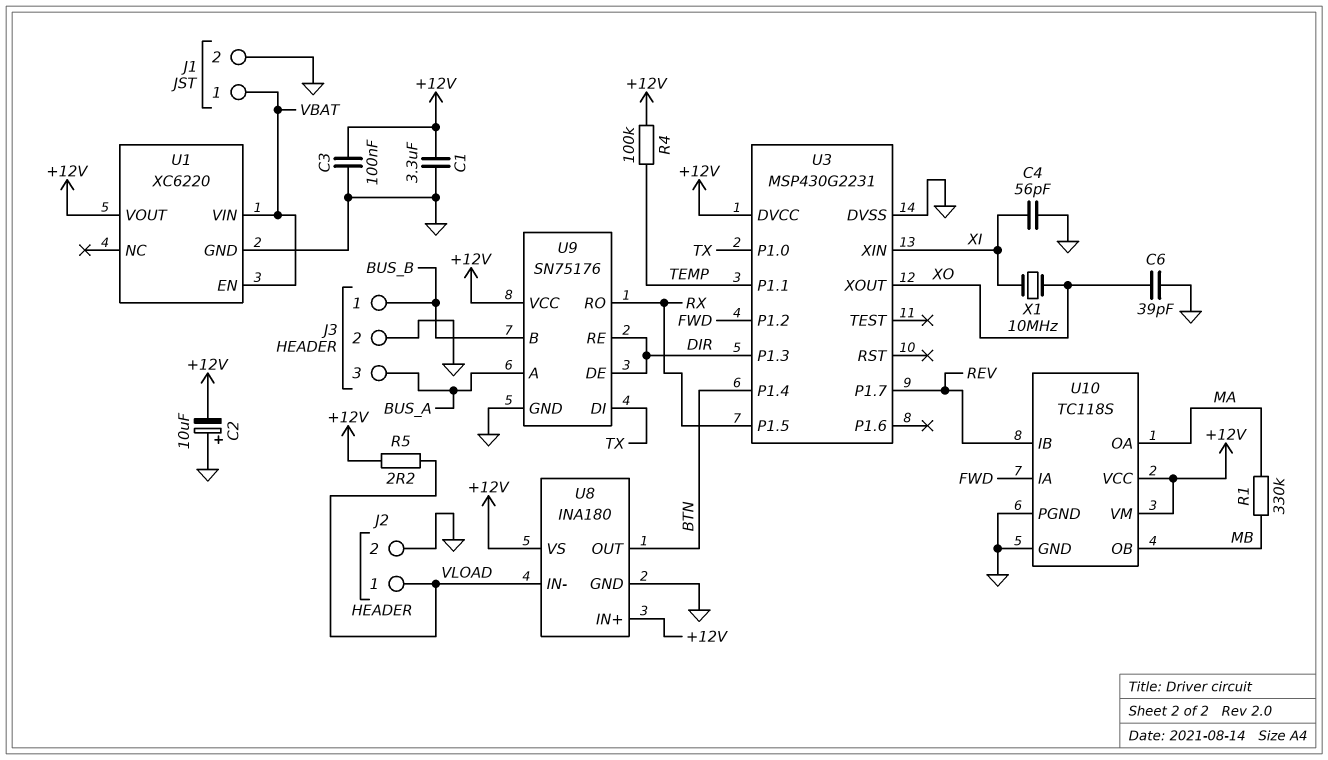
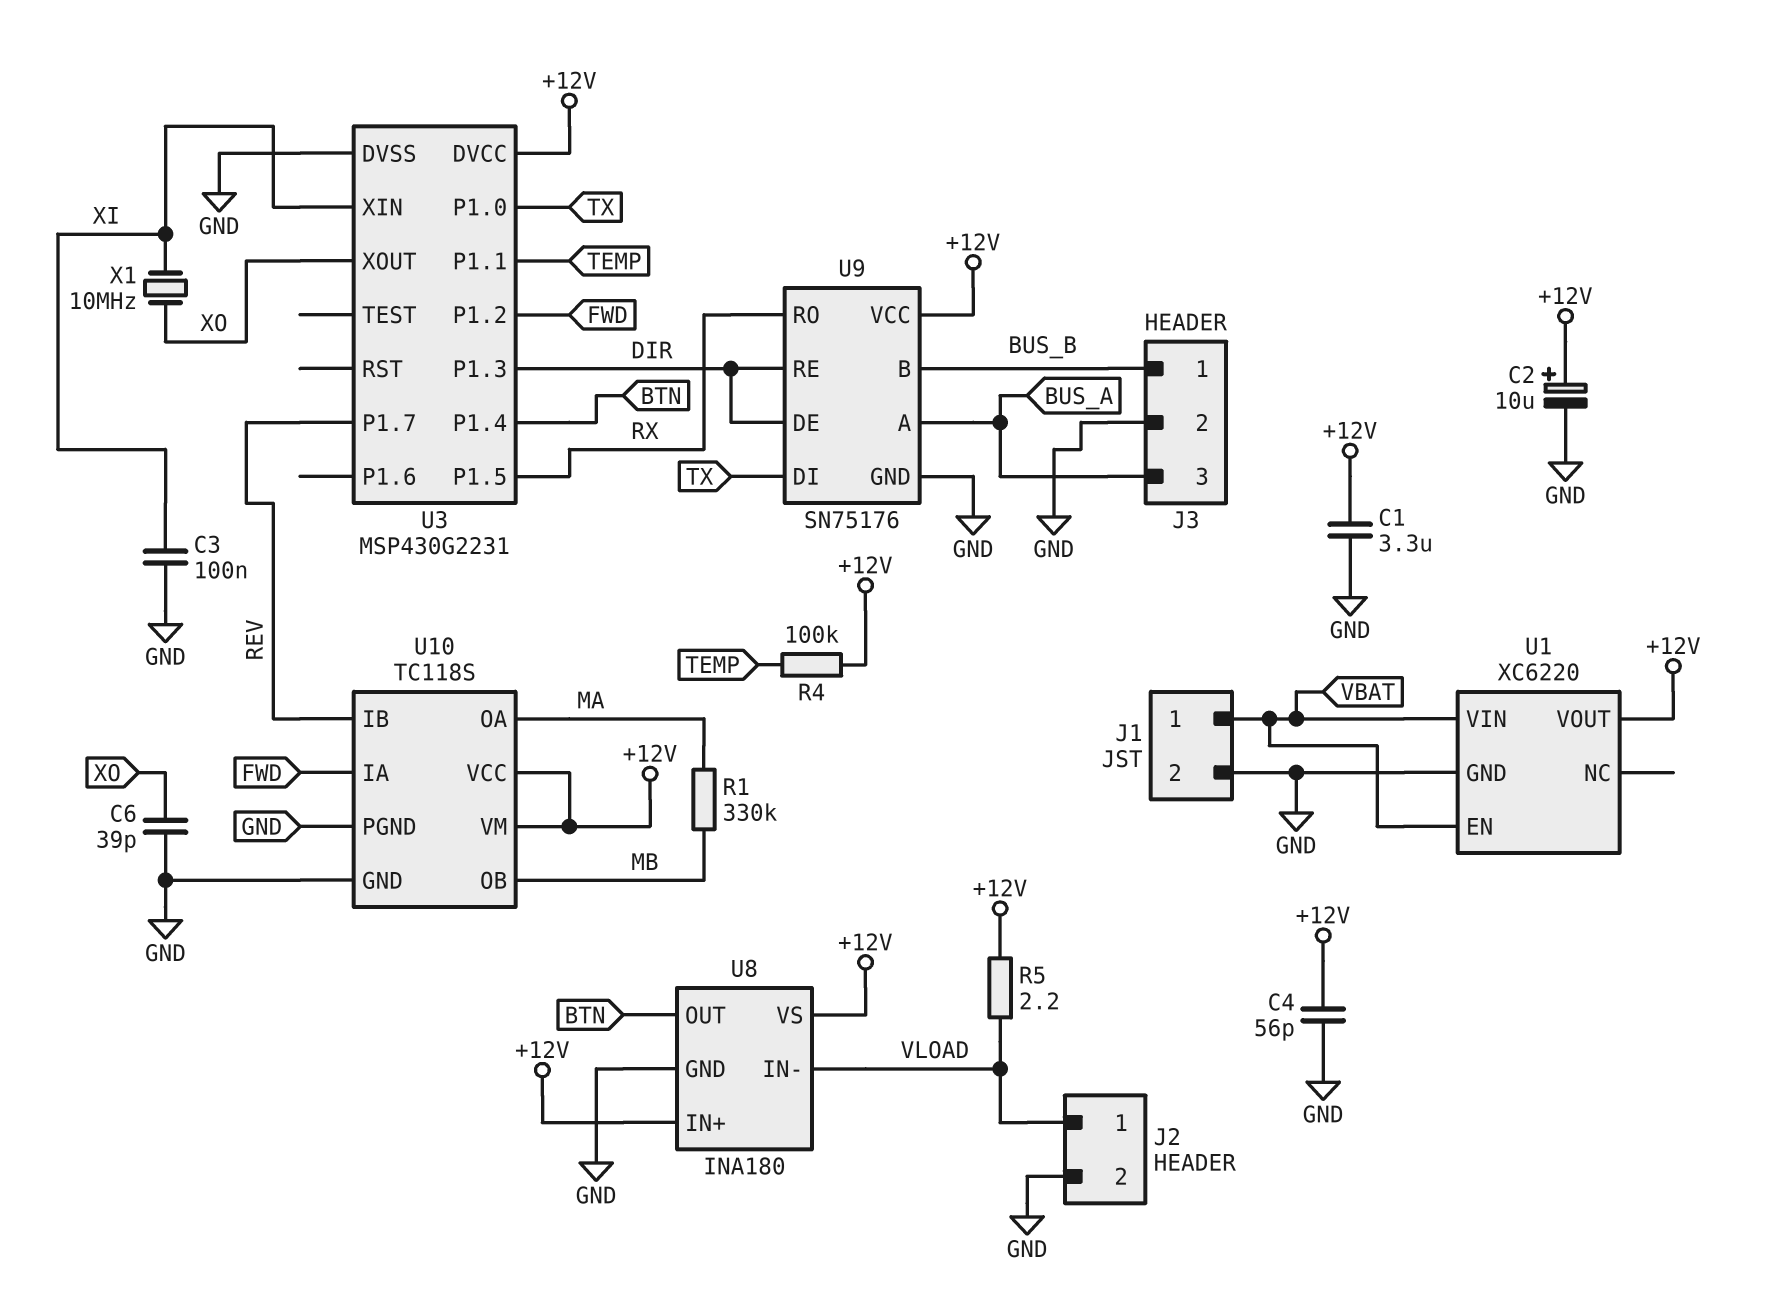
C2: 10uF (plus GND, minus +12V) -> 10uF (plus +12V, minus GND)
C3: 100nF (+12V, GND) -> 100nF (GND, XI)
C4: 56pF (GND, XI) -> 56pF (+12V, GND)

